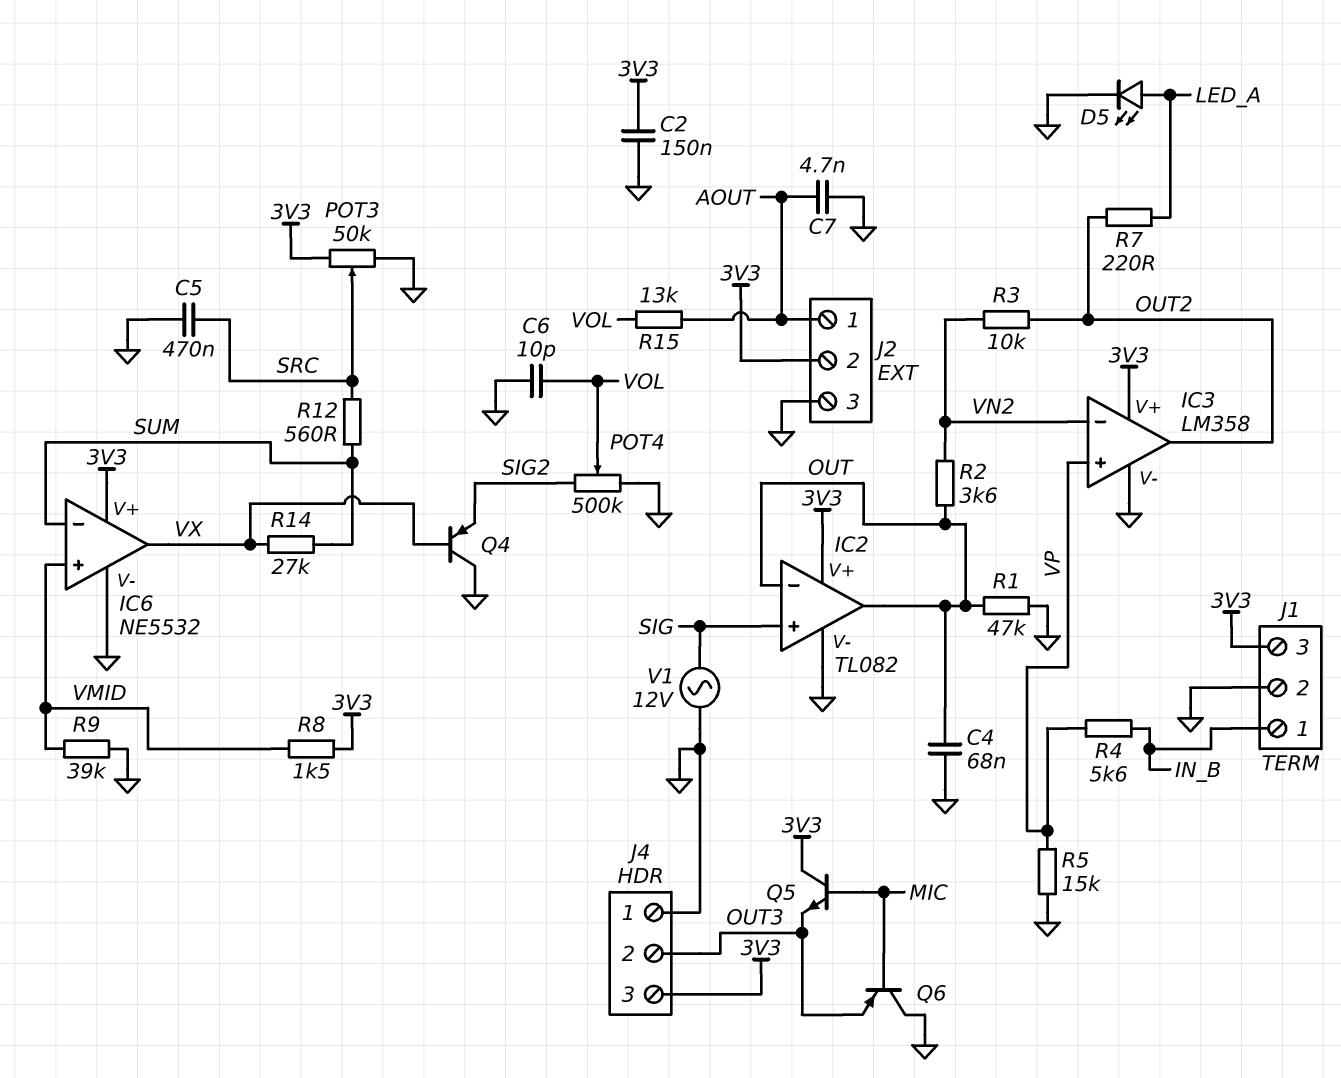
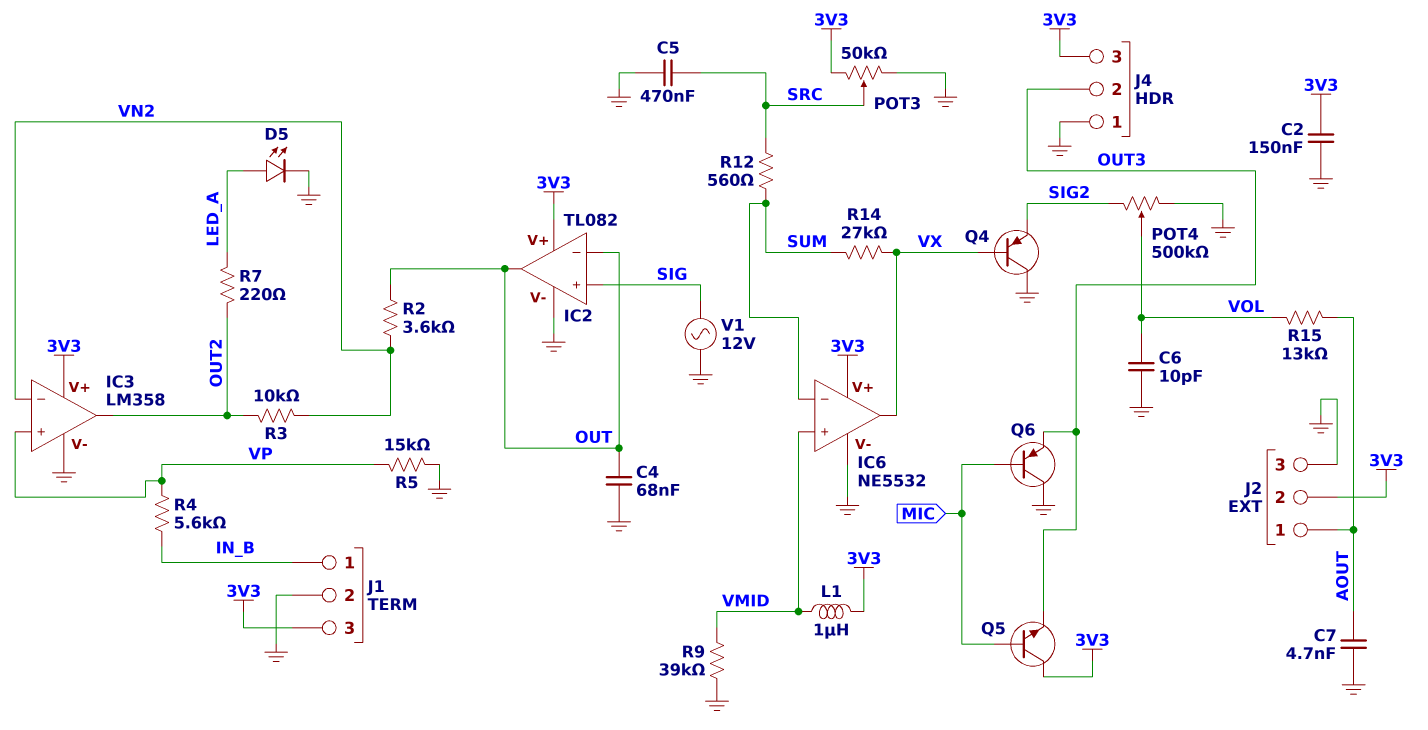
L1: none -> 1uH (3V3, VMID)
R1: 47k (GND, OUT) -> none
R8: 1.5k (3V3, VMID) -> none

